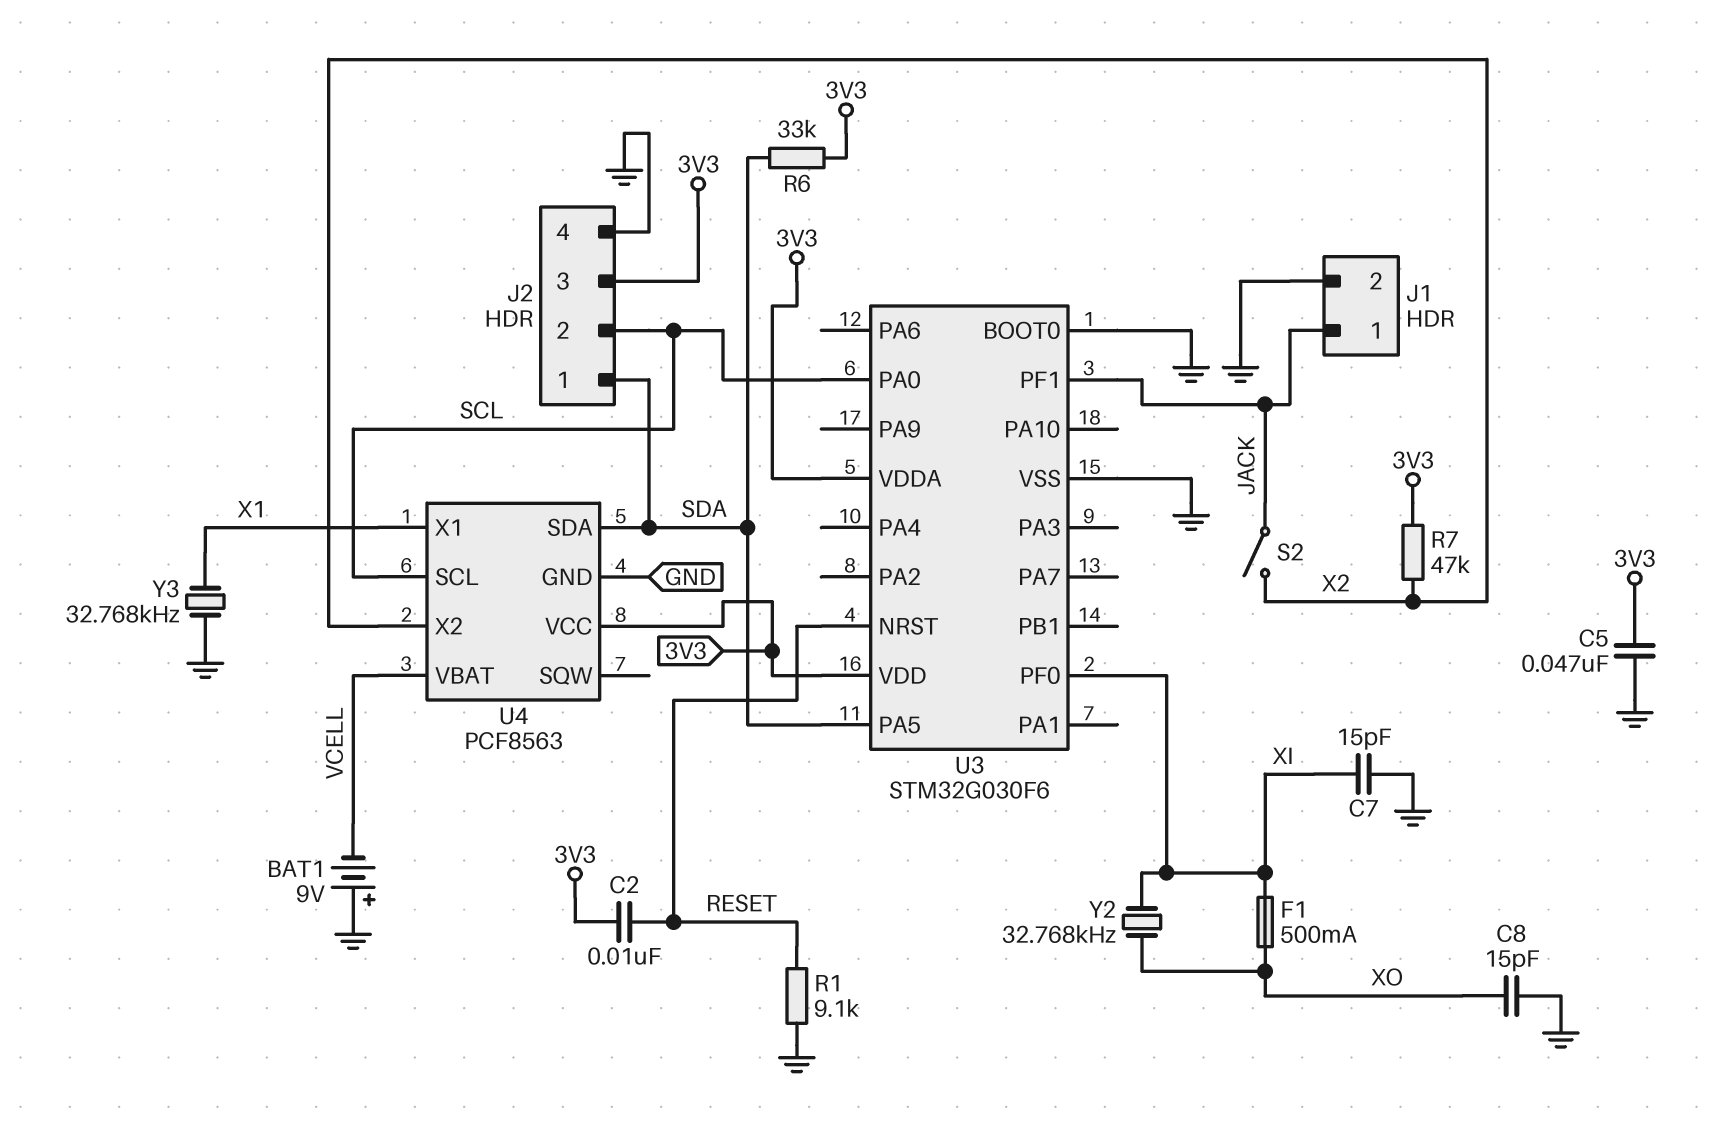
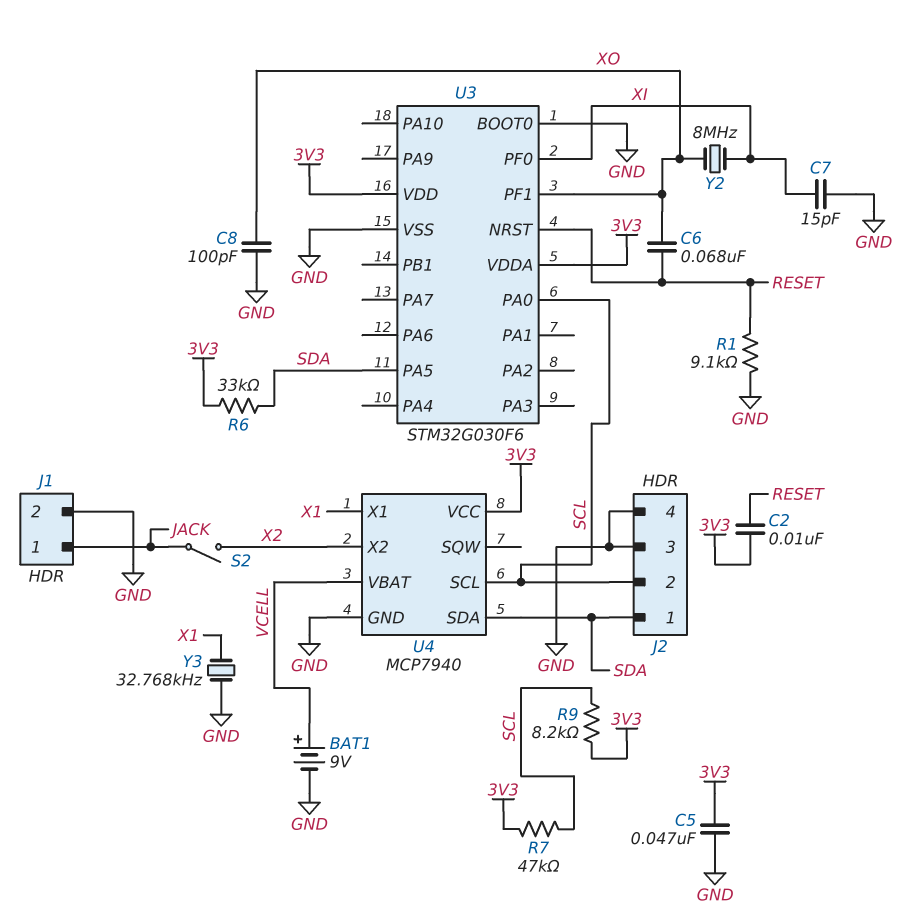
BAT1: 9V (plus GND, minus VCELL) -> 9V (plus VCELL, minus GND)
C6: none -> 68nF (RESET, XO)
C8: 15pF (GND, XO) -> 100pF (GND, XO)
F1: 500mA (XI, XO) -> none
J2 pin 3: 3V3 -> GND
R7: 47k (3V3, X2) -> 47k (3V3, SCL)
R9: none -> 8.2k (3V3, SCL)
U3 pin PF1: JACK -> XO
U4: PCF8563 -> MCP7940
Y2: 32.768kHz (XI, XO) -> 8MHz (XI, XO)

